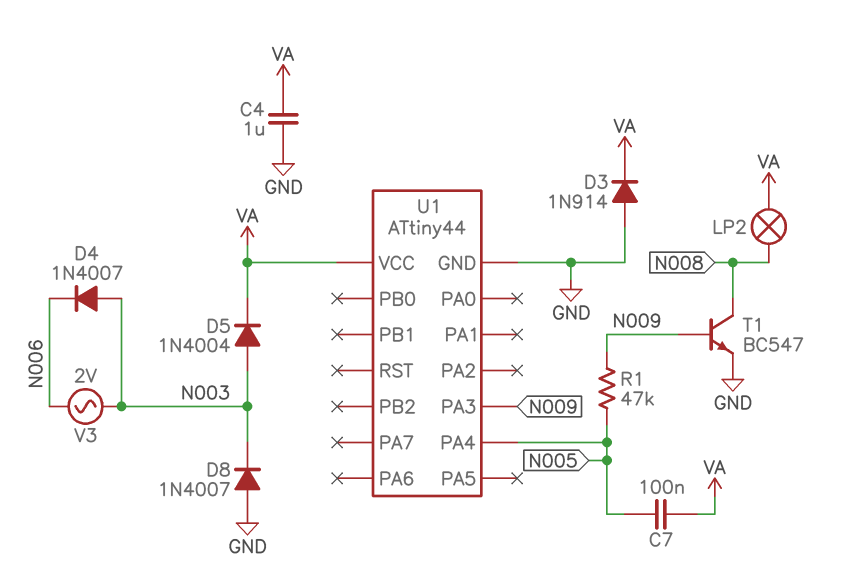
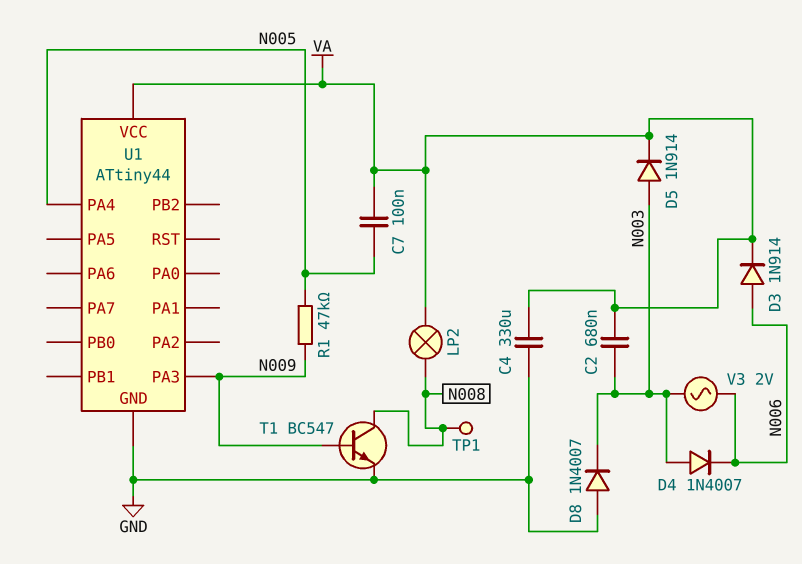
C2: none -> 680nF (N003, VA)
C4: 1uF (GND, VA) -> 330uF (GND, VA)
D3: diode 1N914 (A GND, K VA) -> diode 1N914 (A N006, K VA)
D5: diode 1N4004 (A N003, K VA) -> diode 1N914 (A N003, K VA)
TP1: none -> test point (N008)

